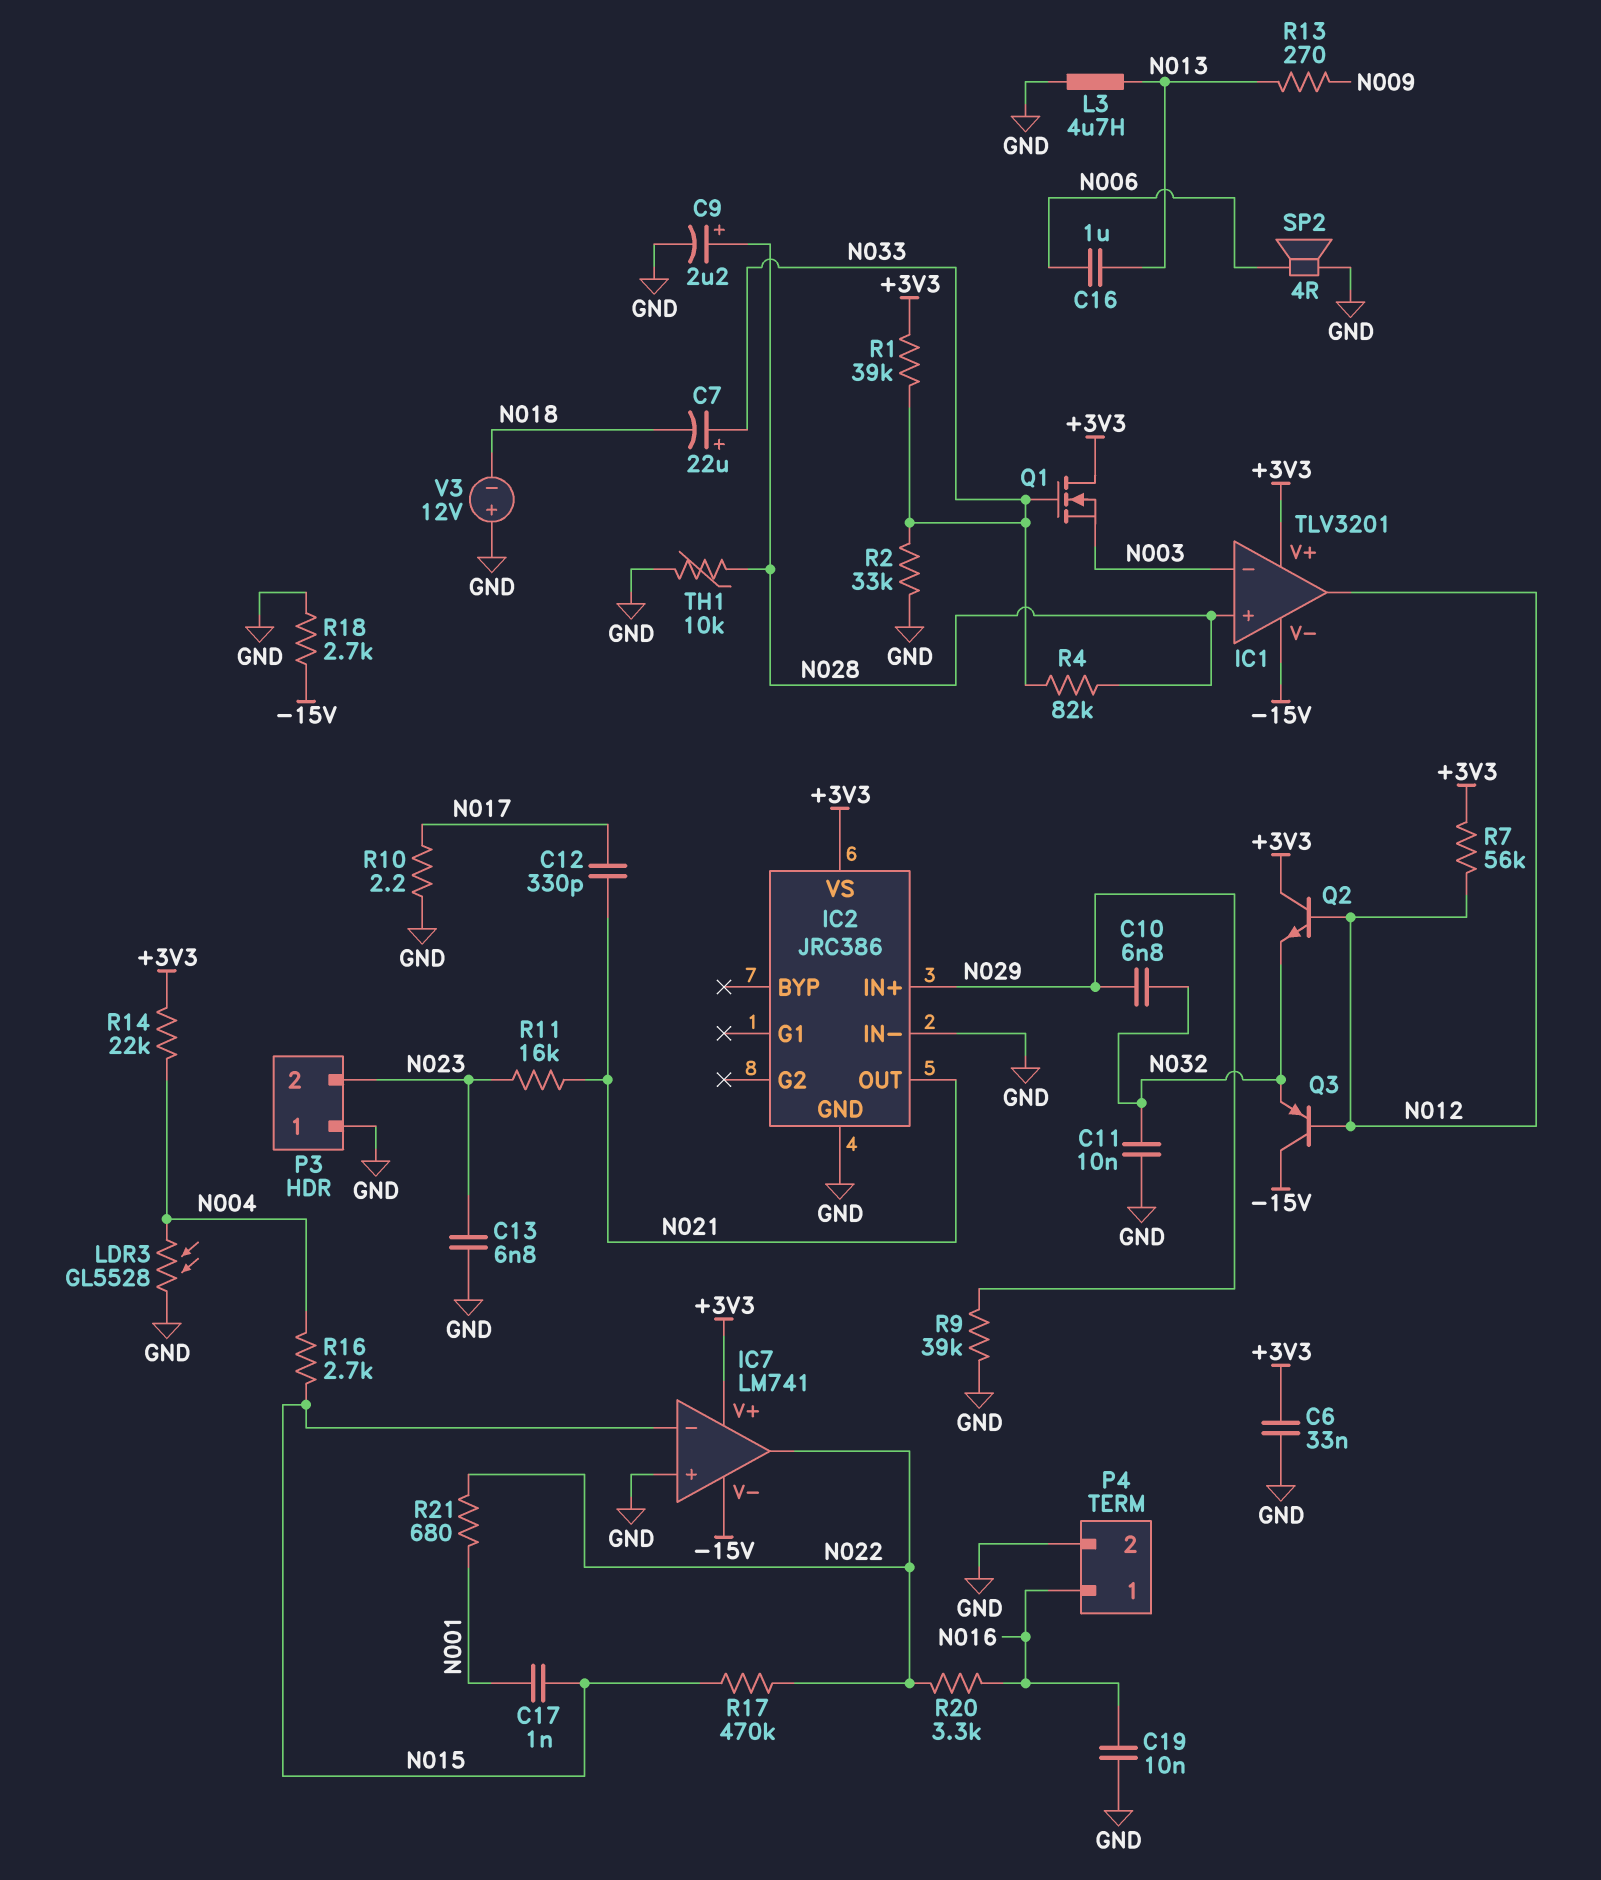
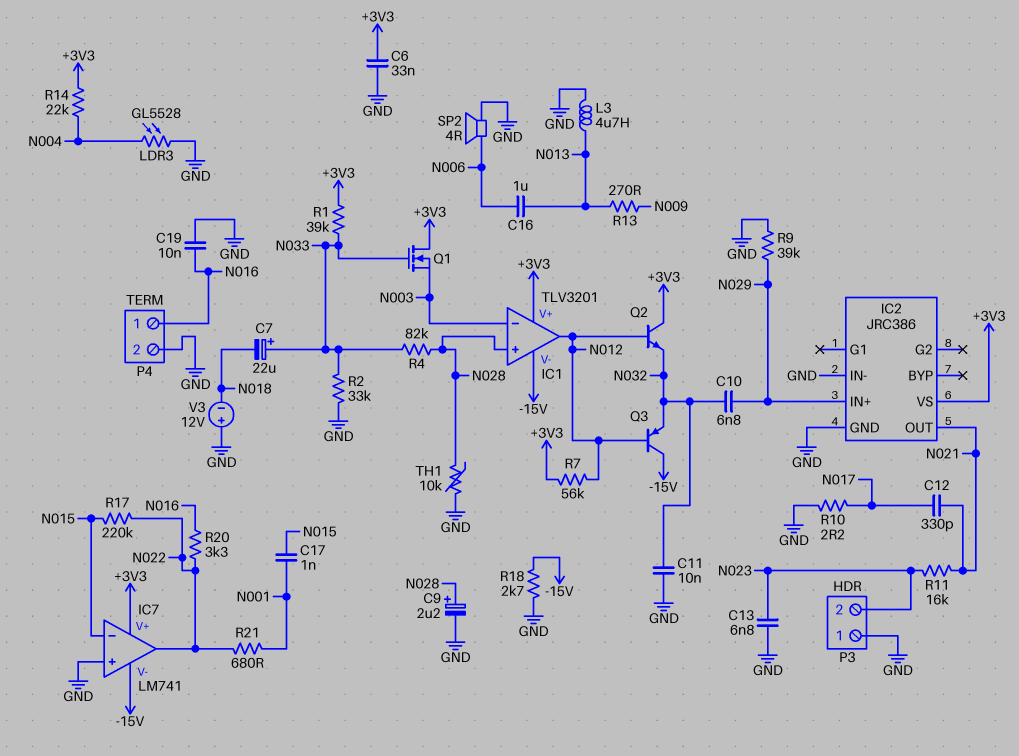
R16: 2.7k (N004, N015) -> none
R17: 470k (N015, N022) -> 220k (N015, N022)

